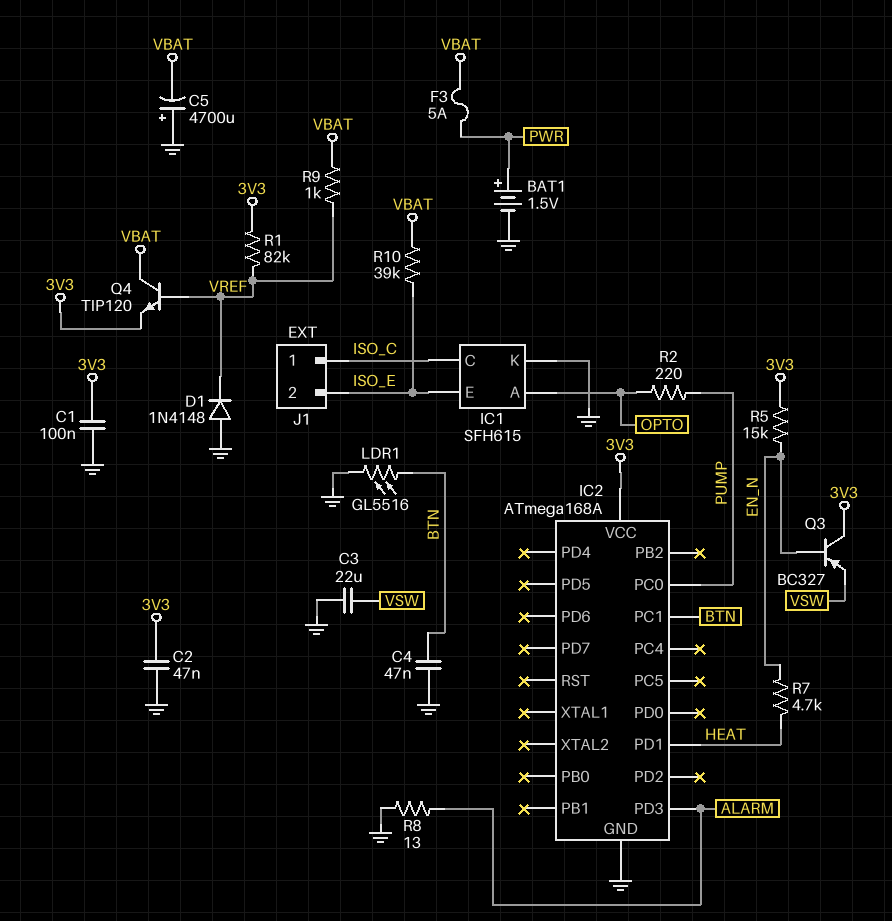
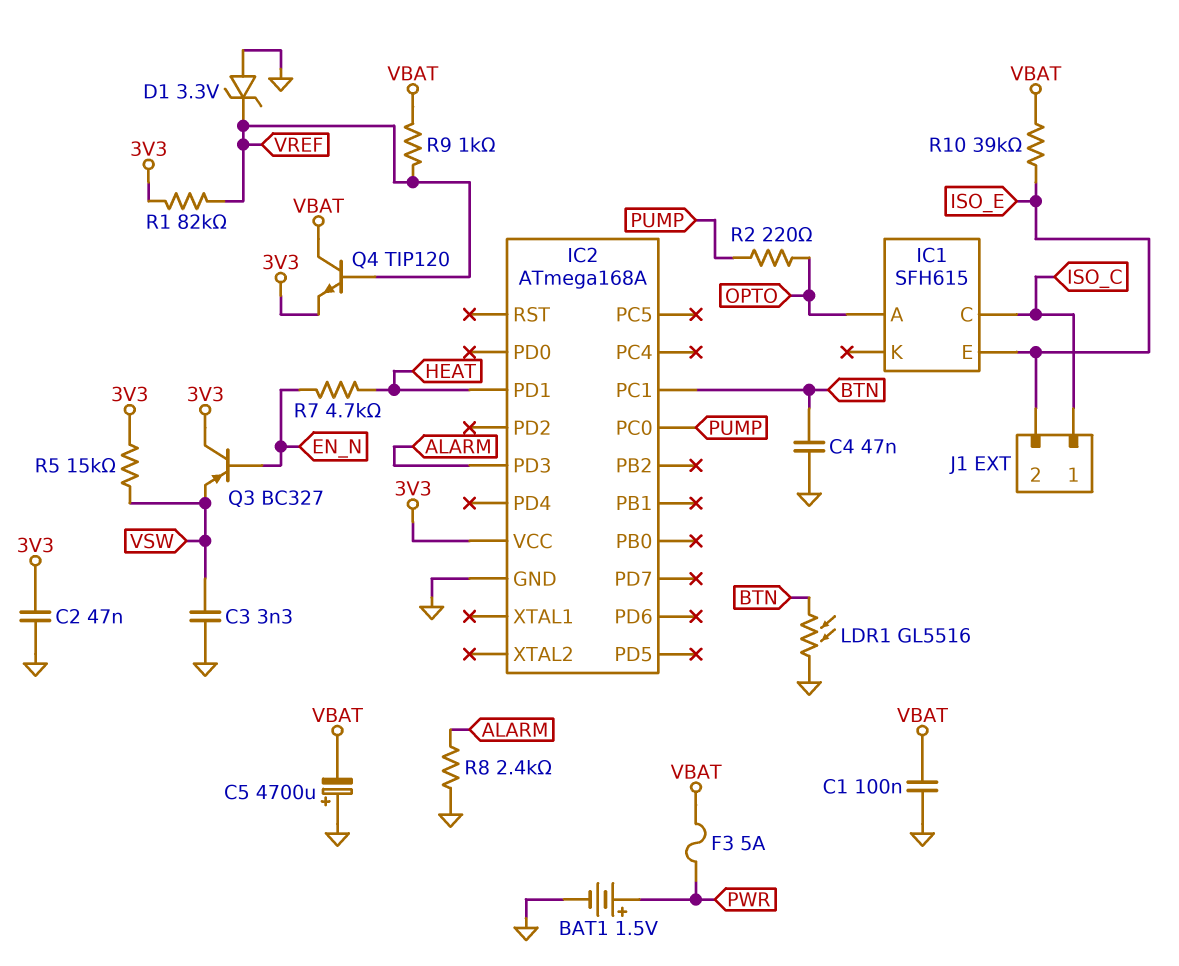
C1: 100nF (3V3, GND) -> 100nF (GND, VBAT)
C3: 22uF (GND, VSW) -> 3.3nF (GND, VSW)
D1: diode 1N4148 (A GND, K VREF) -> zener 3.3V (A GND, K VREF)
IC1 pin K: GND -> none
R5: 15k (3V3, EN_N) -> 15k (3V3, VSW)
R8: 13 (ALARM, GND) -> 2.4k (ALARM, GND)

